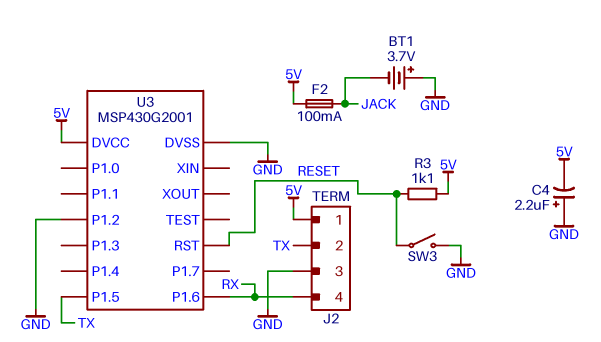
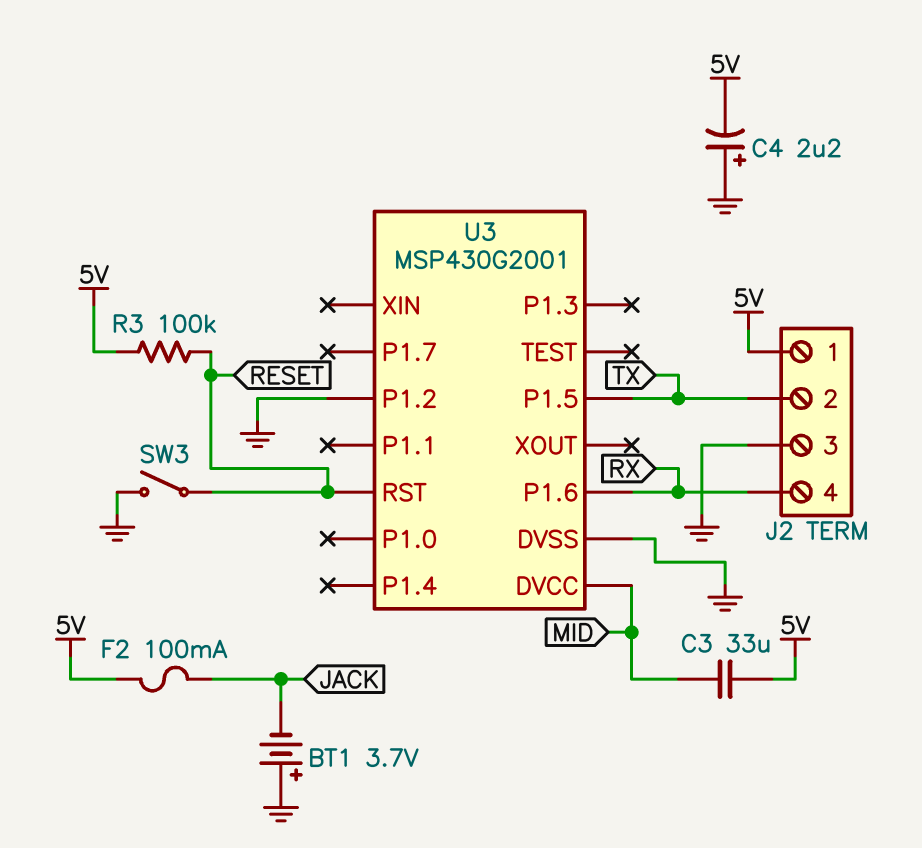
C3: none -> 33uF (5V, MID)
R3: 1.1k (5V, RESET) -> 100k (5V, RESET)
U3 pin DVCC: 5V -> MID

